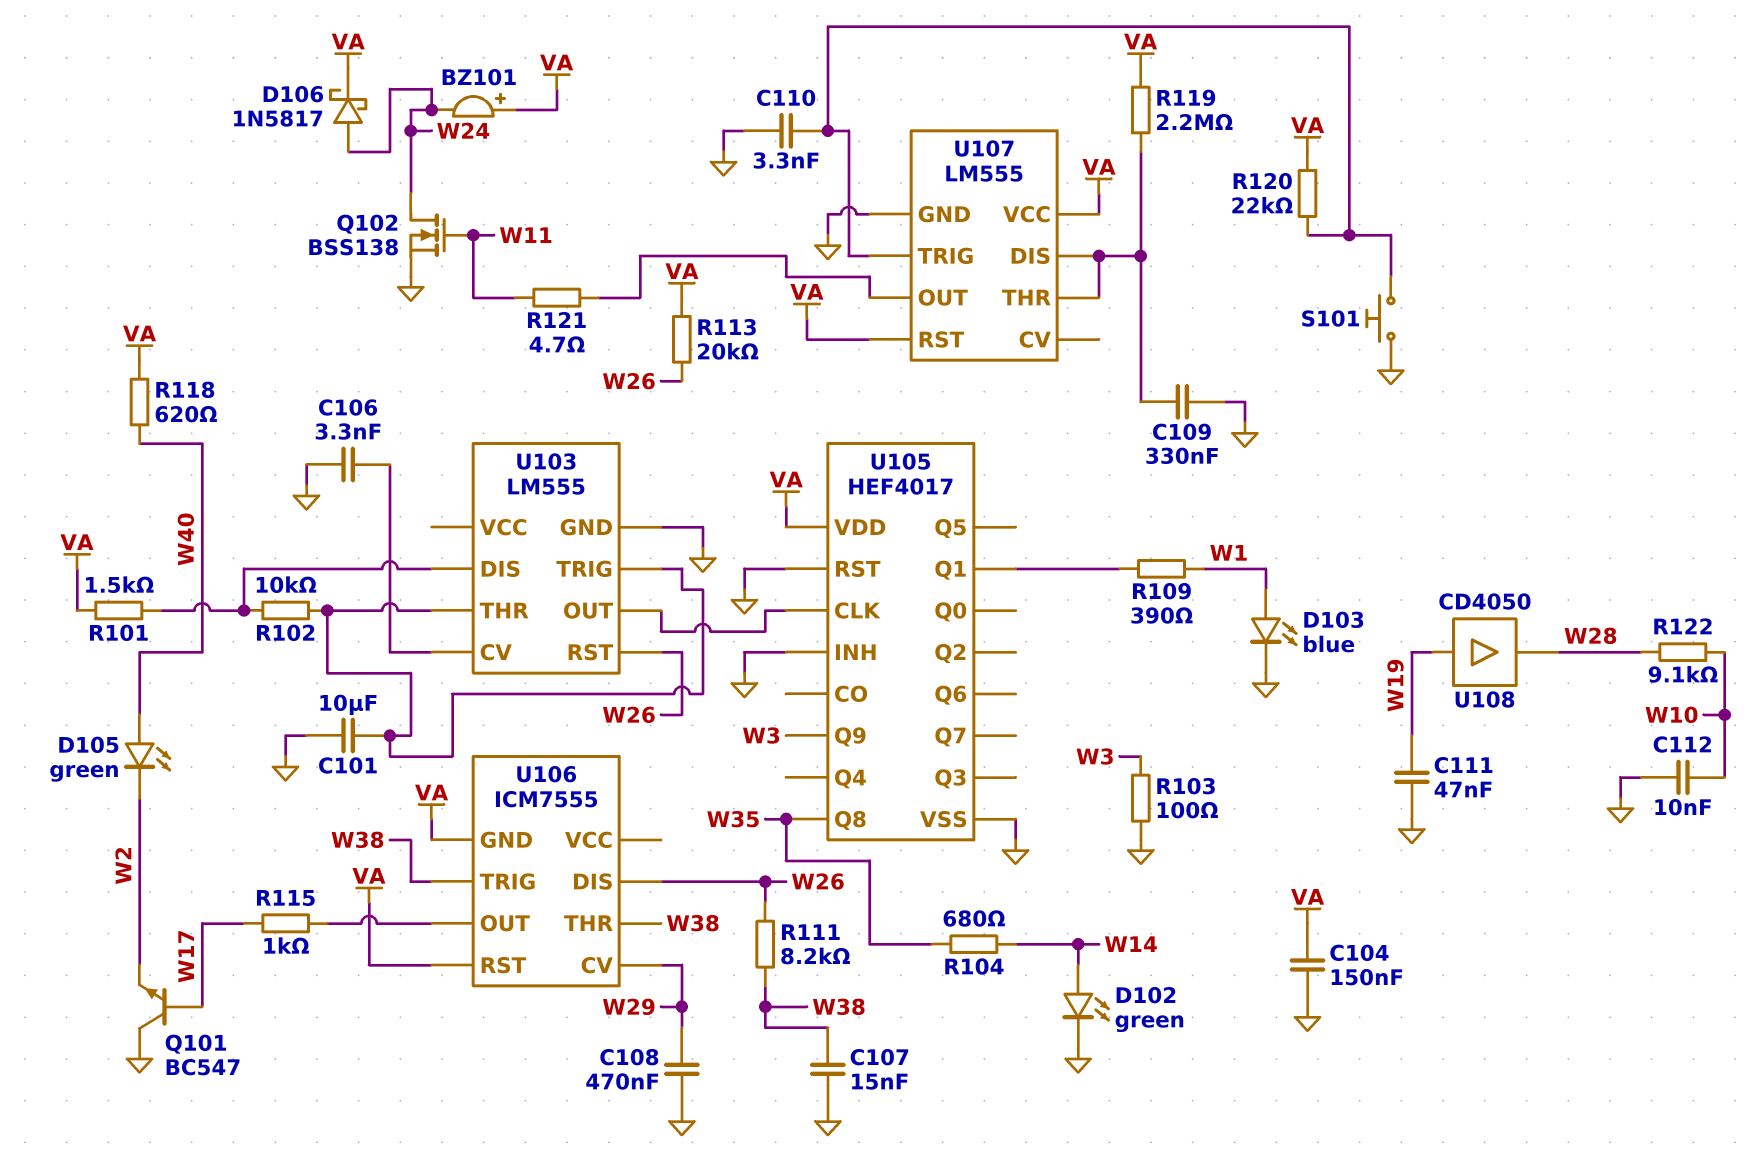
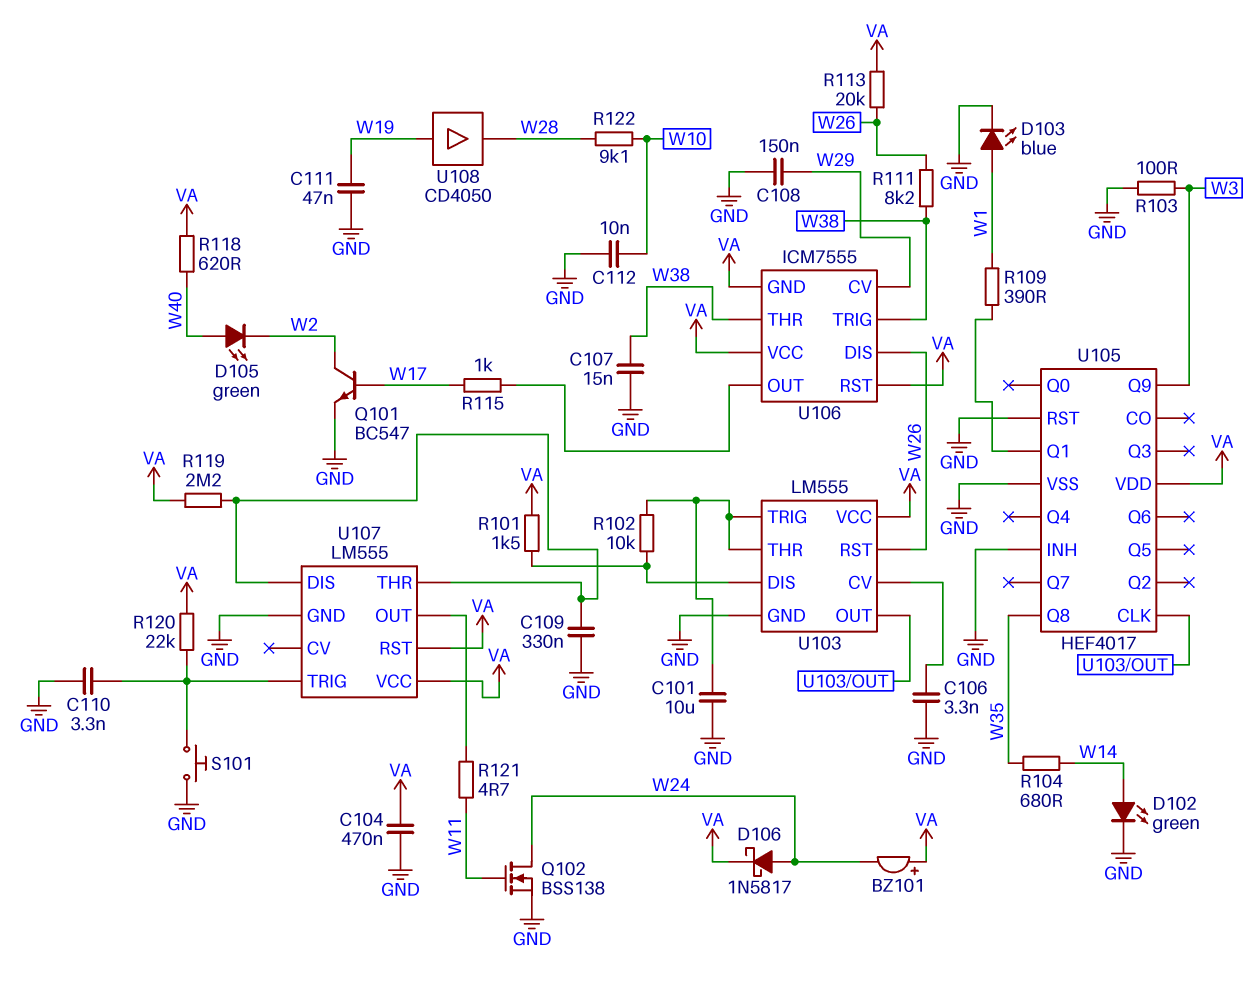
C104: 150nF (GND, VA) -> 470nF (GND, VA)
C108: 470nF (GND, W29) -> 150nF (GND, W29)
Q101: NPN BC547 (B W17, C GND, E W2) -> NPN BC547 (B W17, C W2, E GND)
U103 pin VCC: none -> VA
U106 pin VCC: none -> VA

